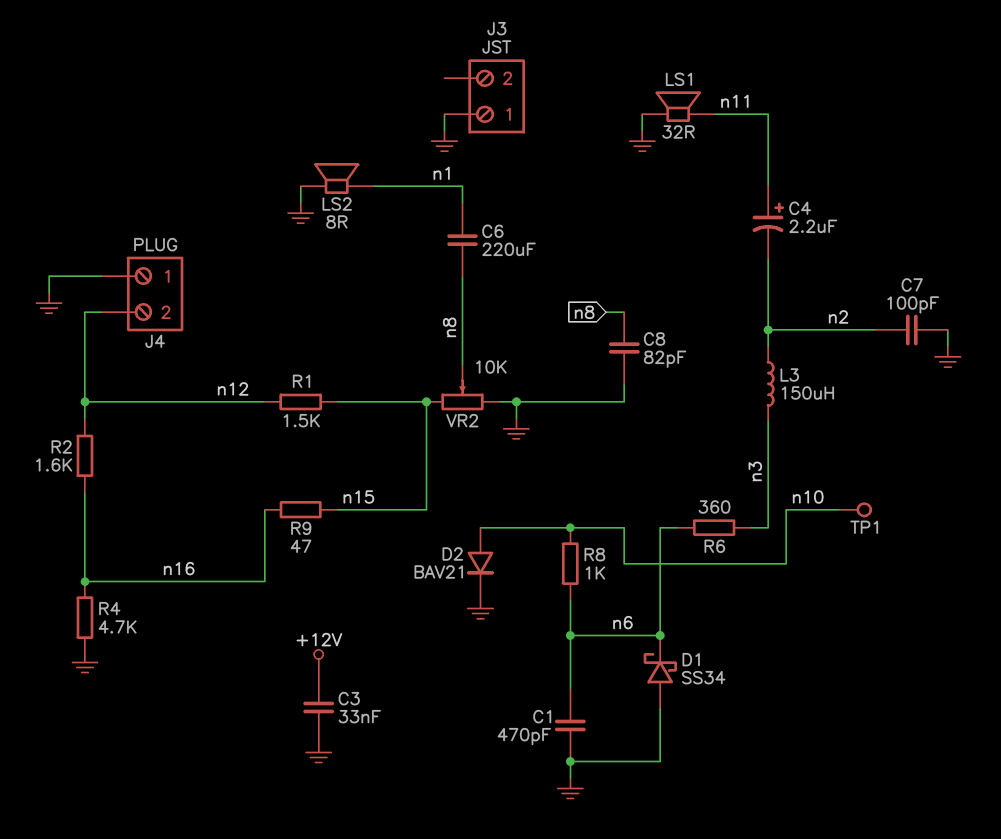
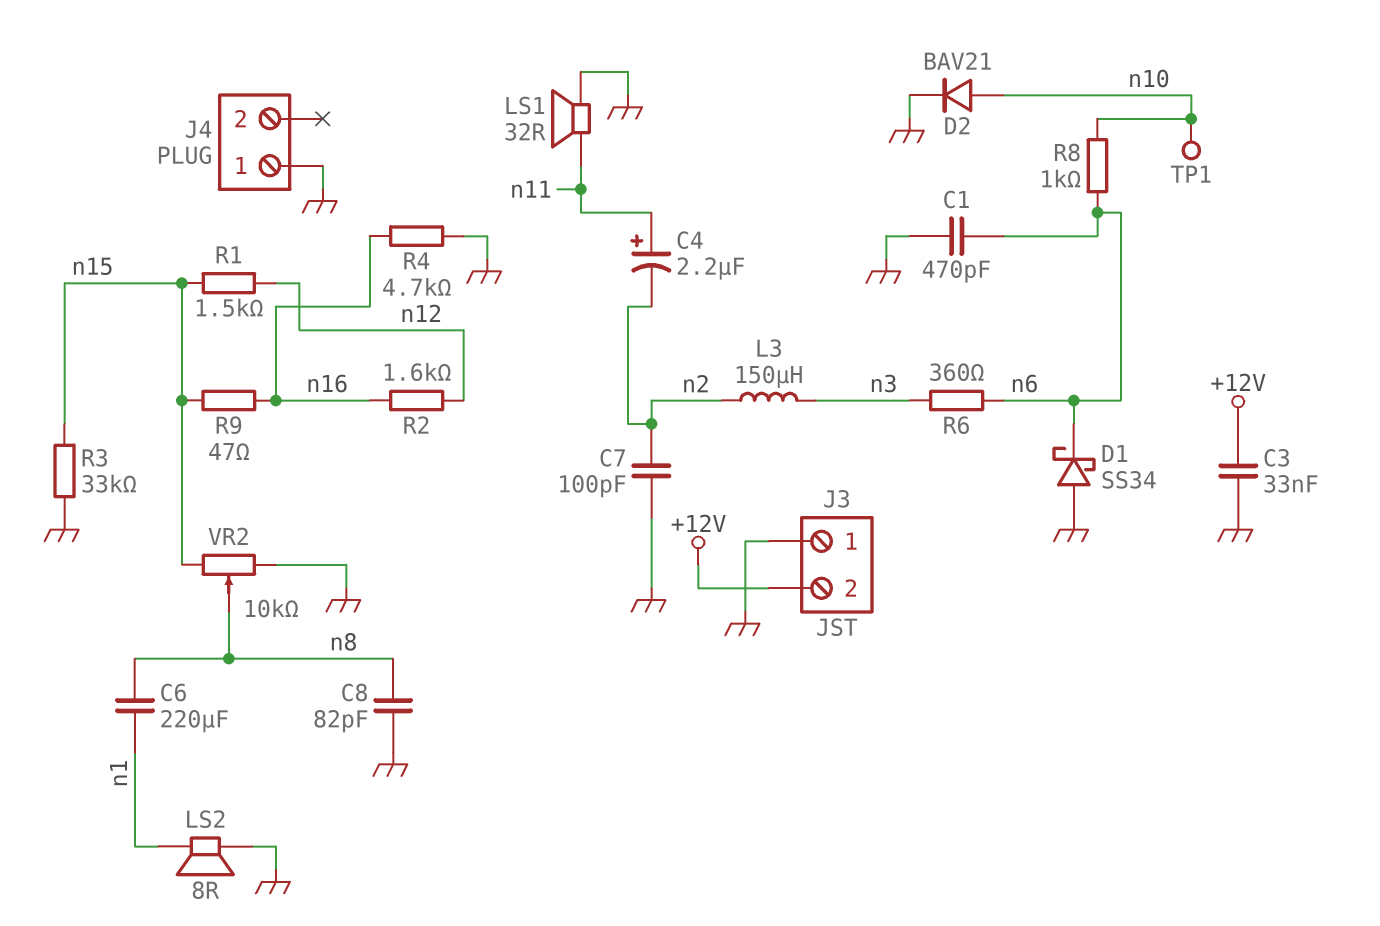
J3 pin 2: none -> +12V
J4 pin 2: n12 -> none
R3: none -> 33k (GND, n15)

